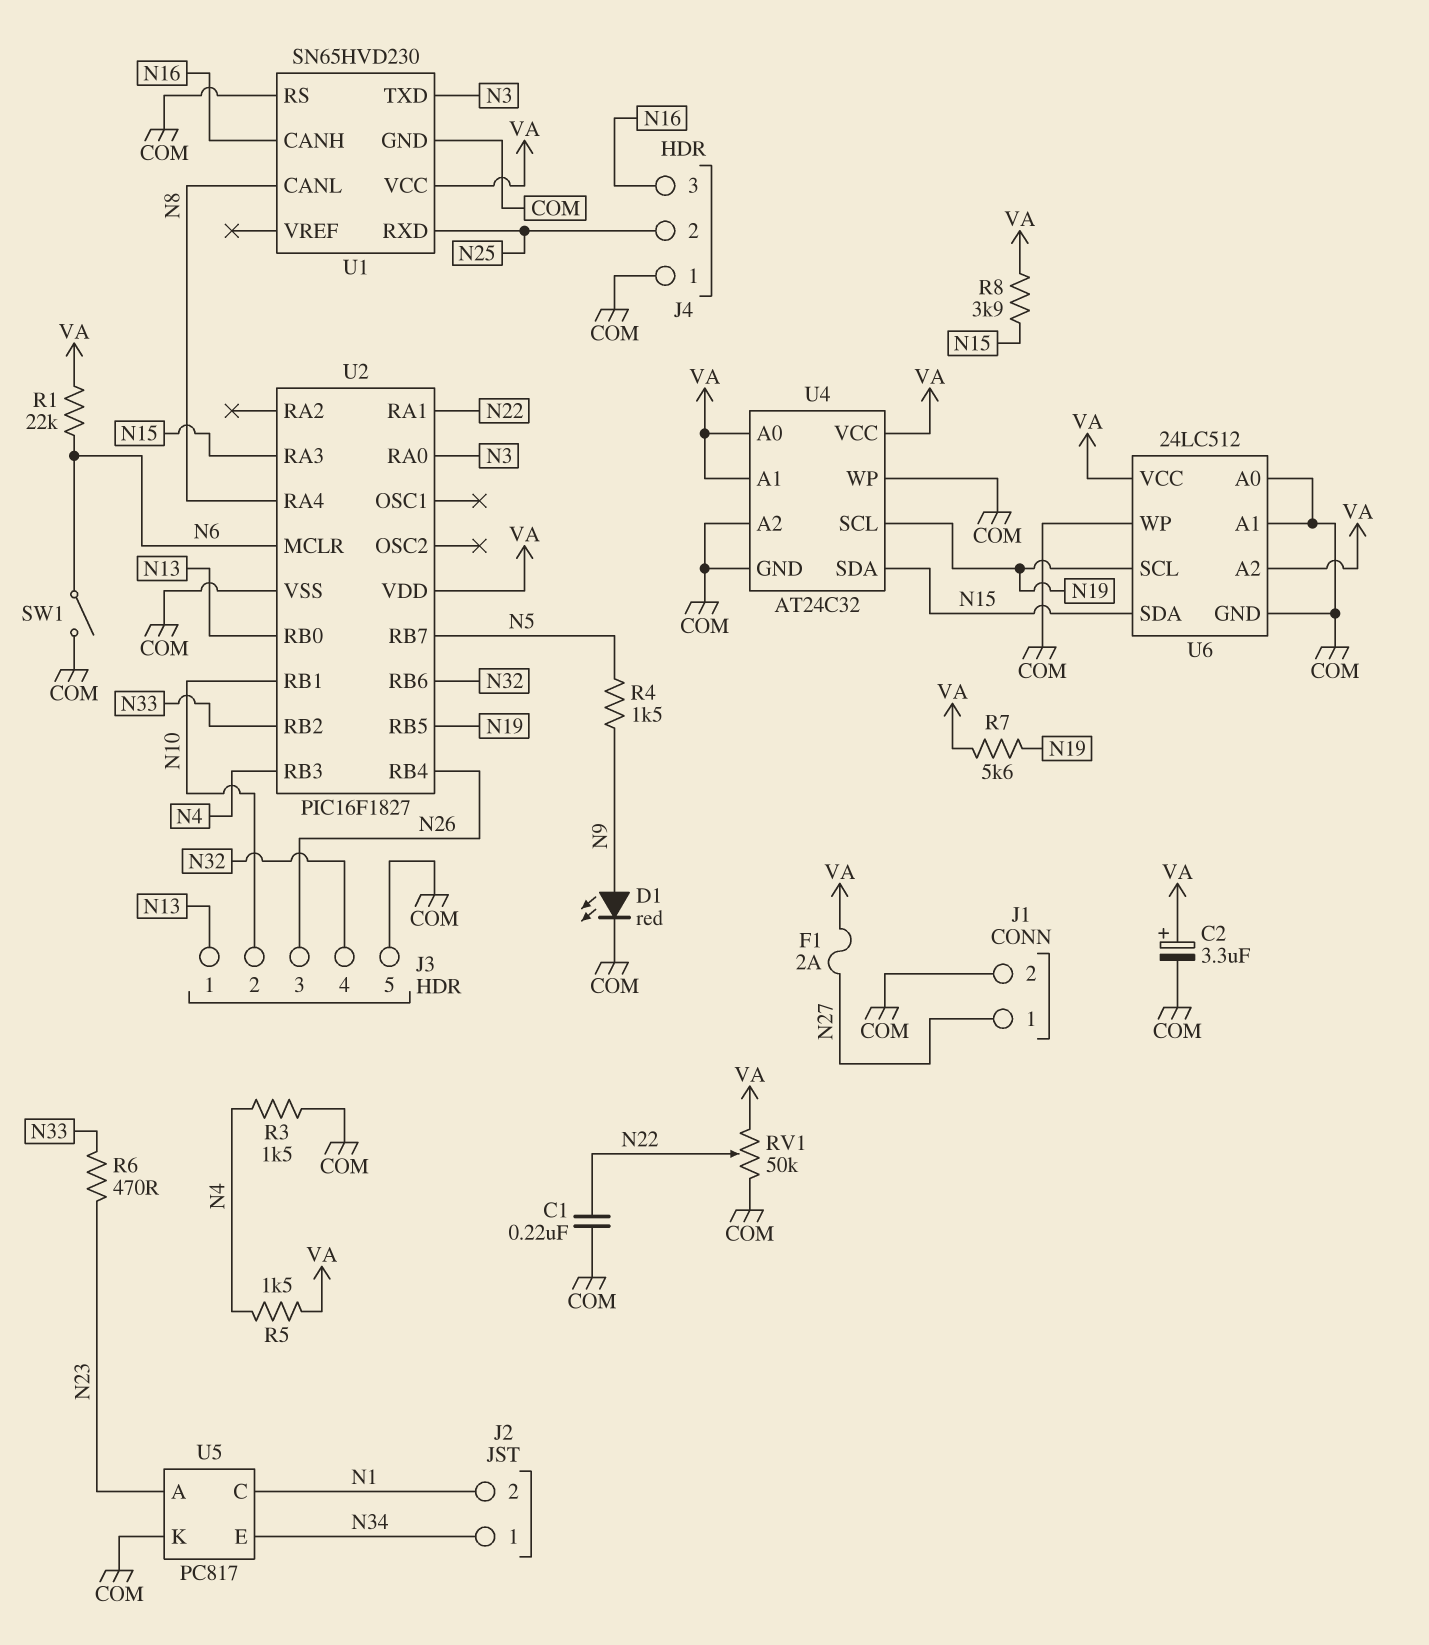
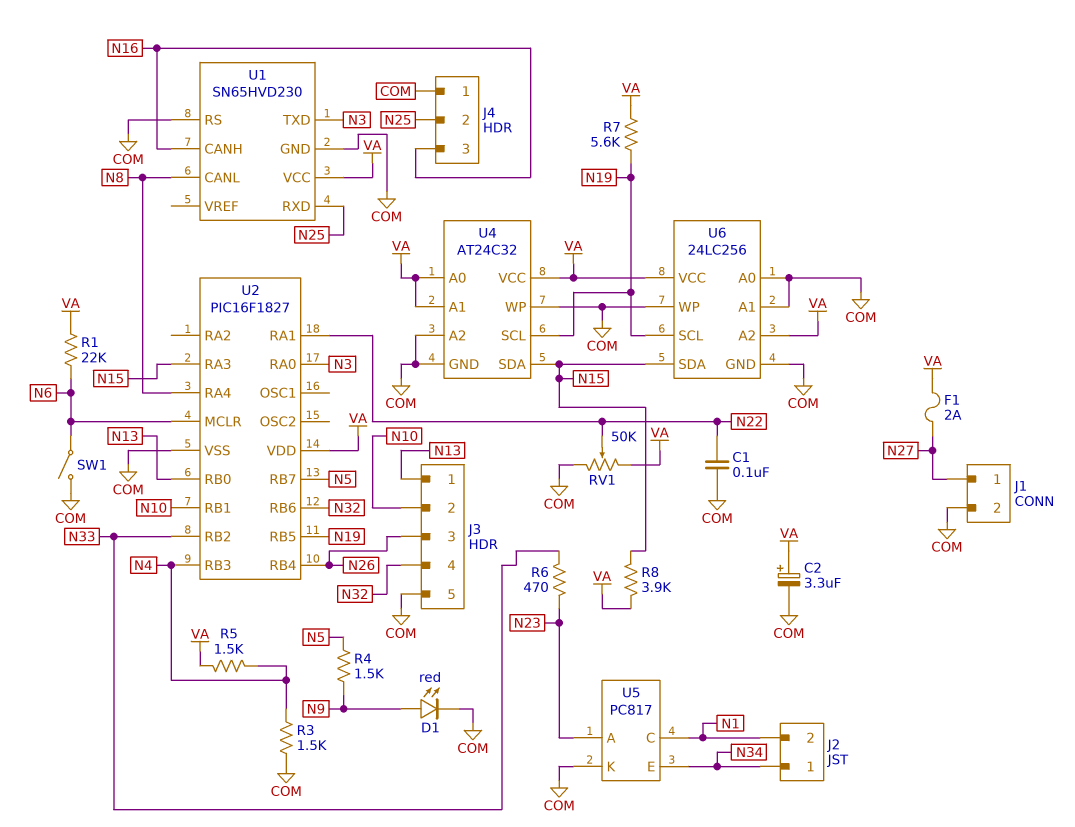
C1: 220nF (COM, N22) -> 100nF (COM, N22)
U6: 24LC512 -> 24LC256

